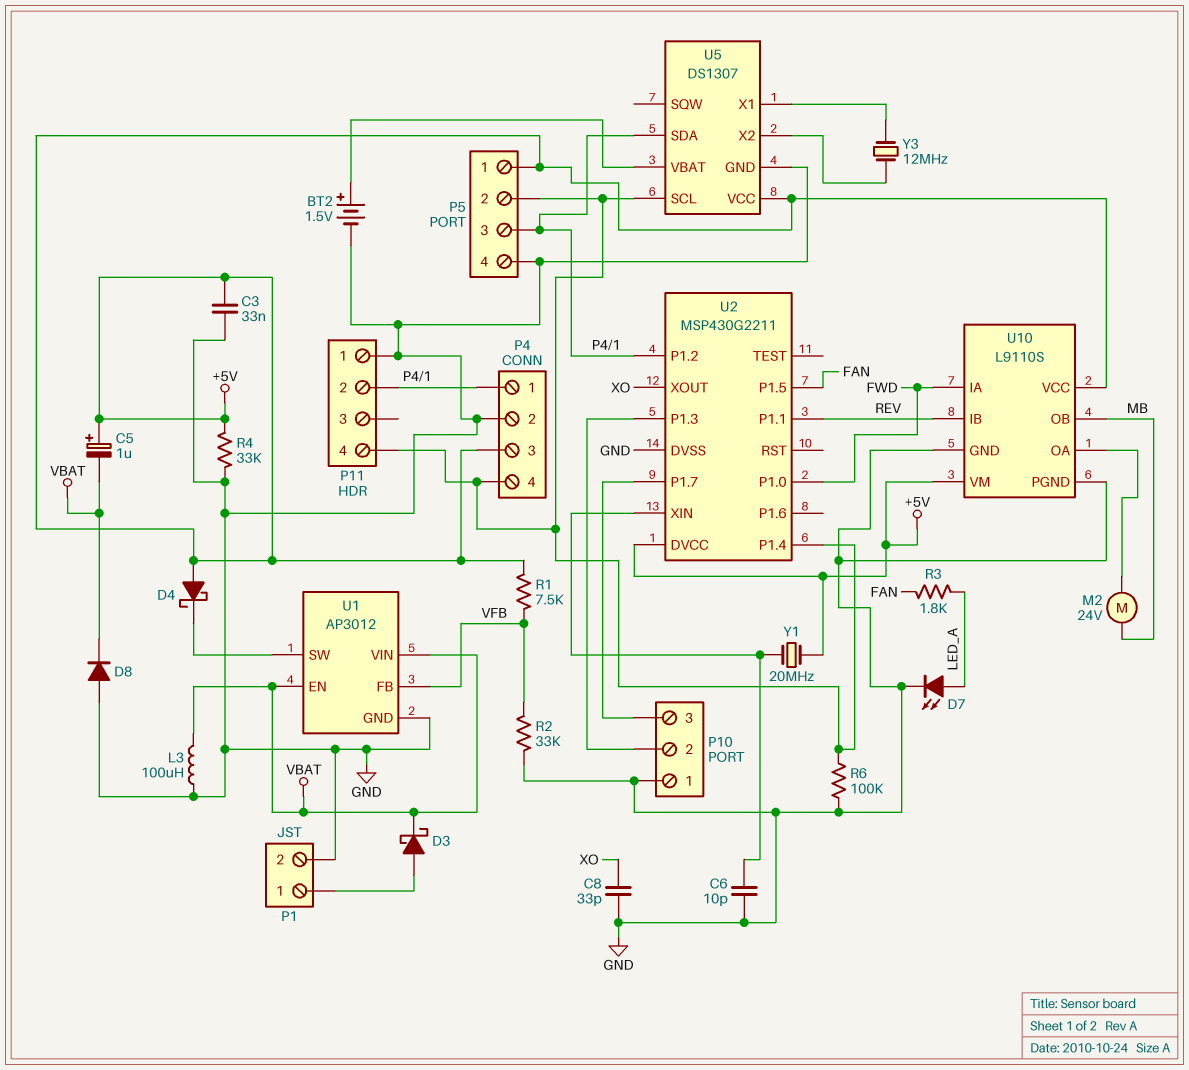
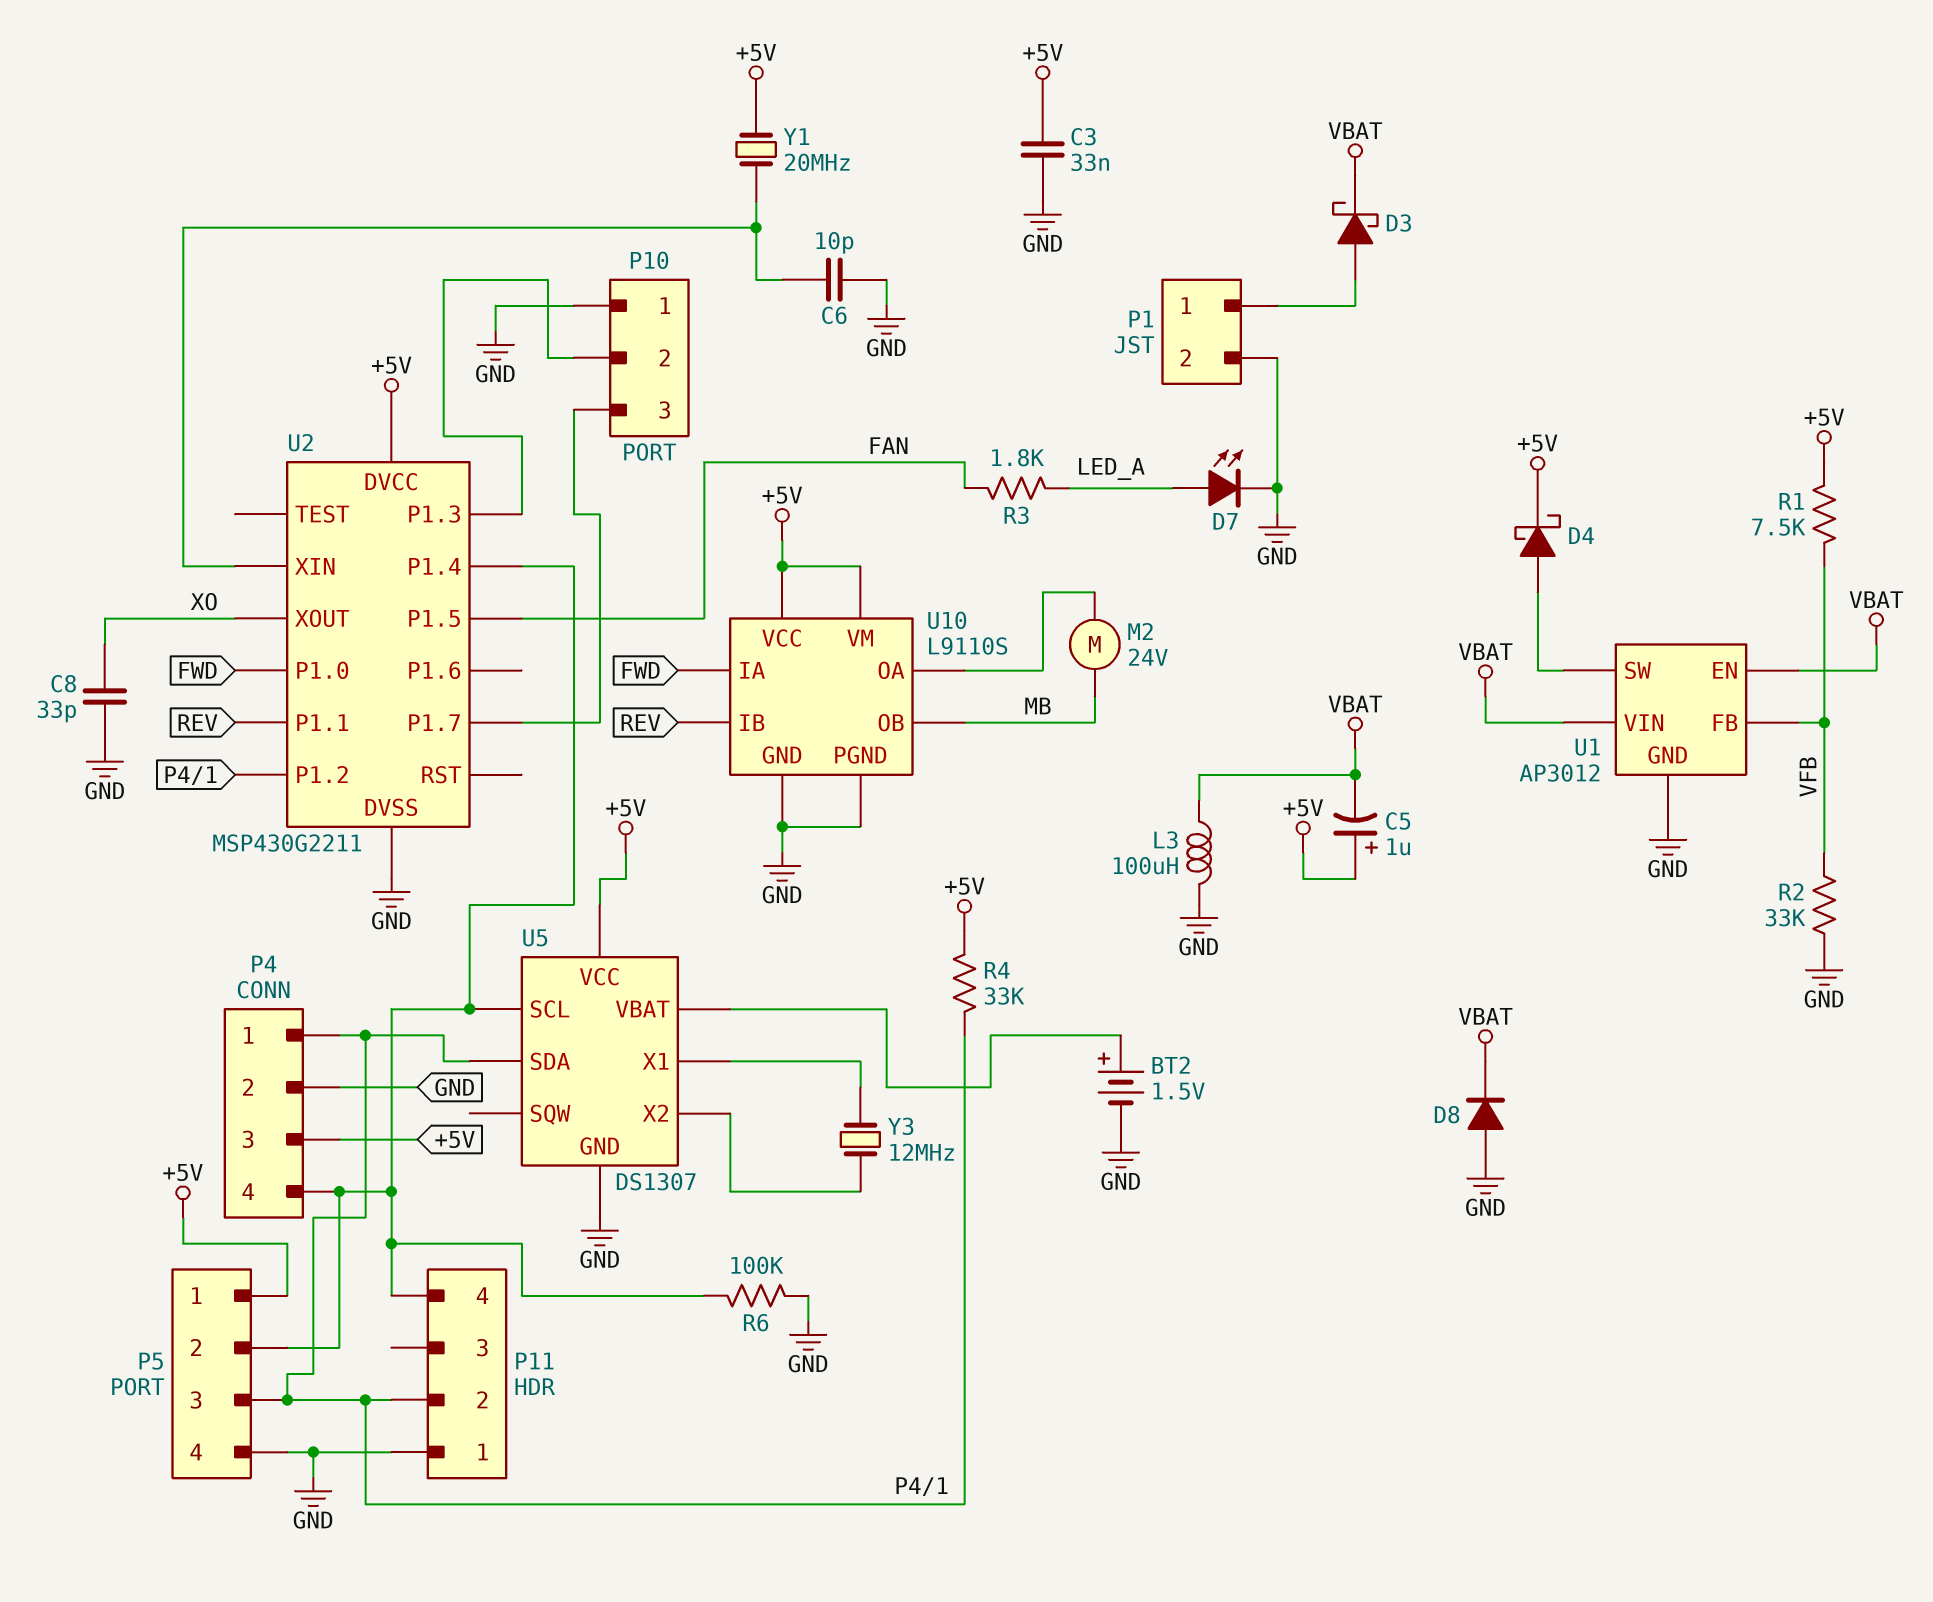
D4: schottky (A +5V, K U1/SW) -> schottky (A U1/SW, K +5V)
R4: 33k (+5V, GND) -> 33k (+5V, P4/1)

